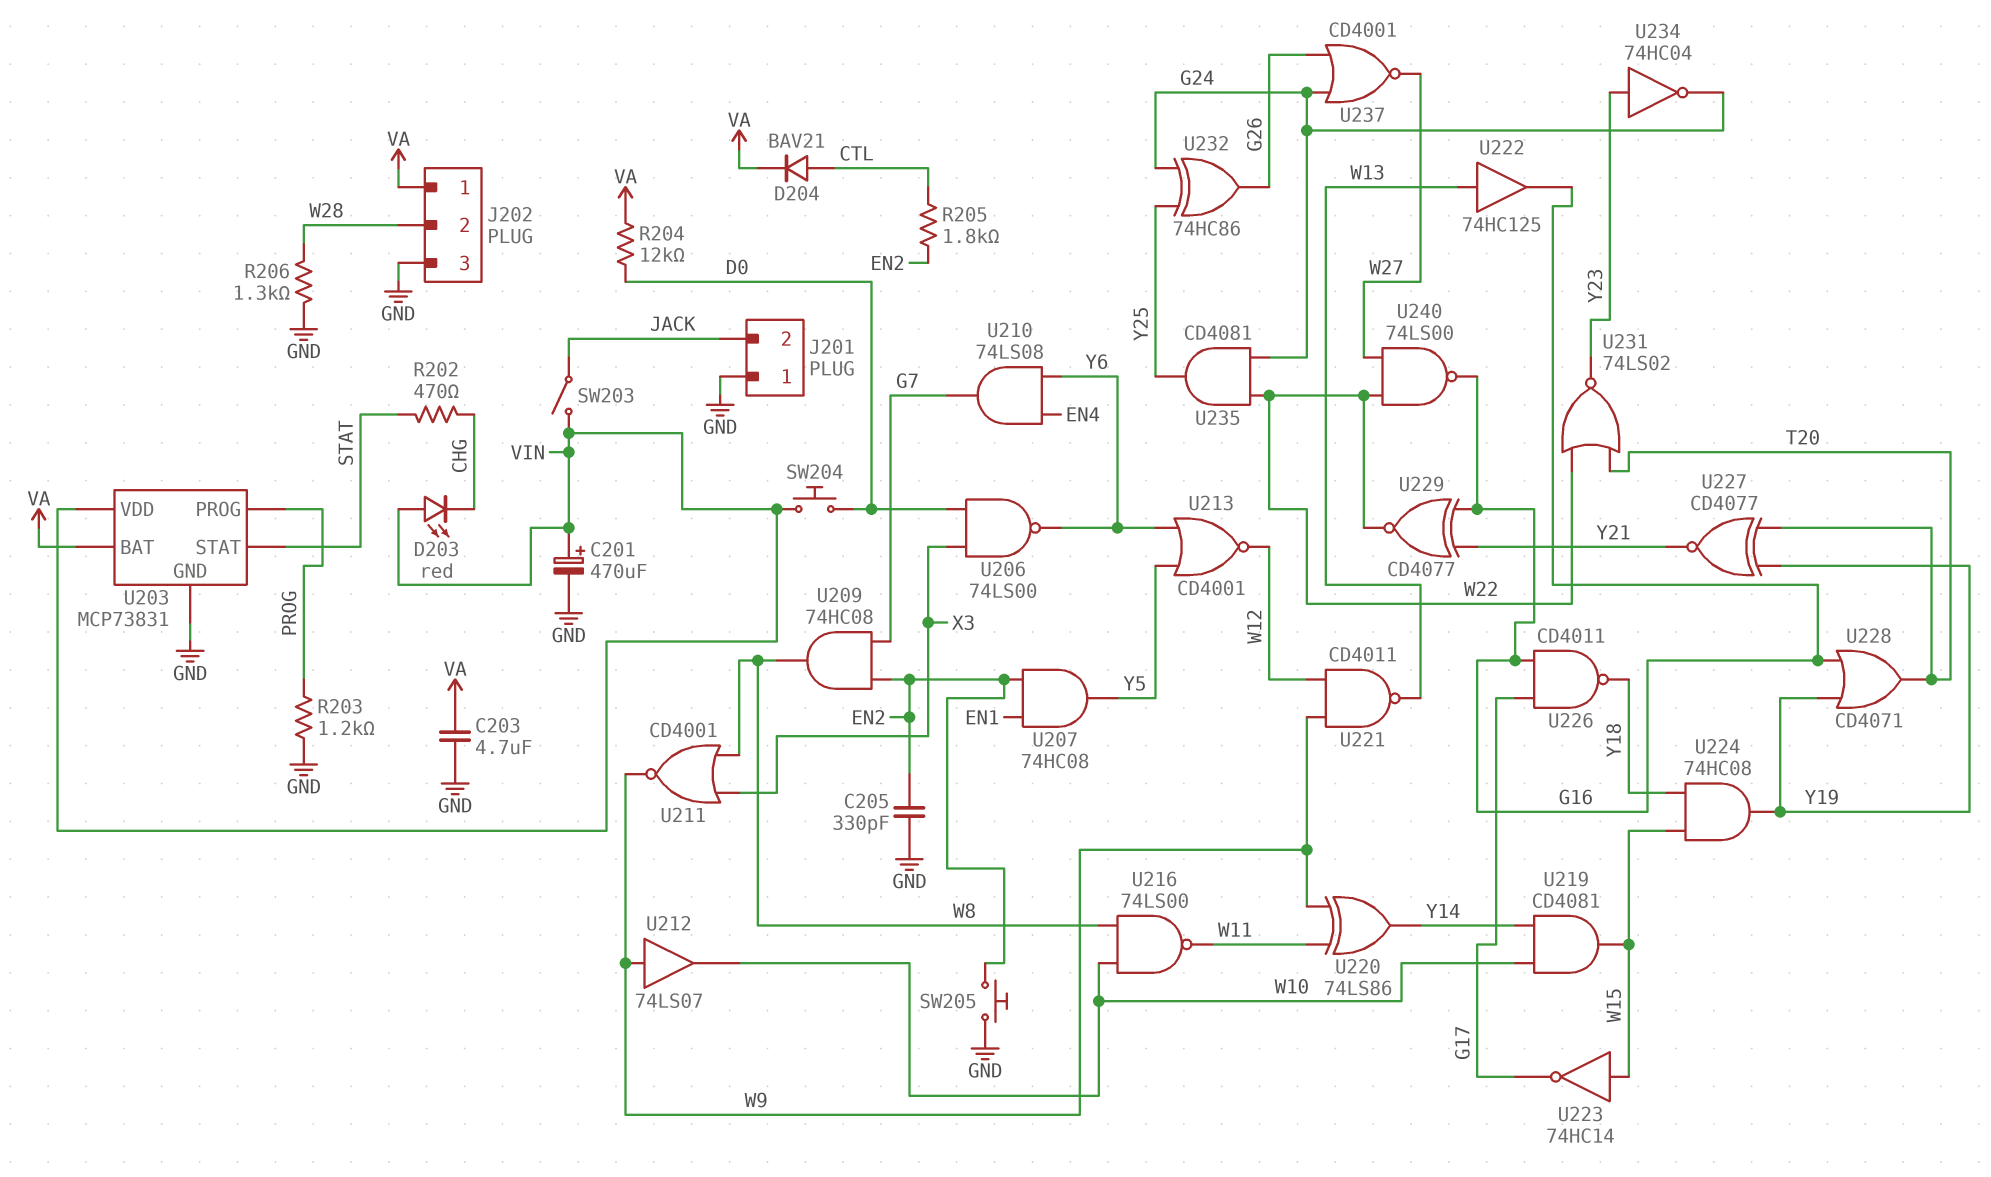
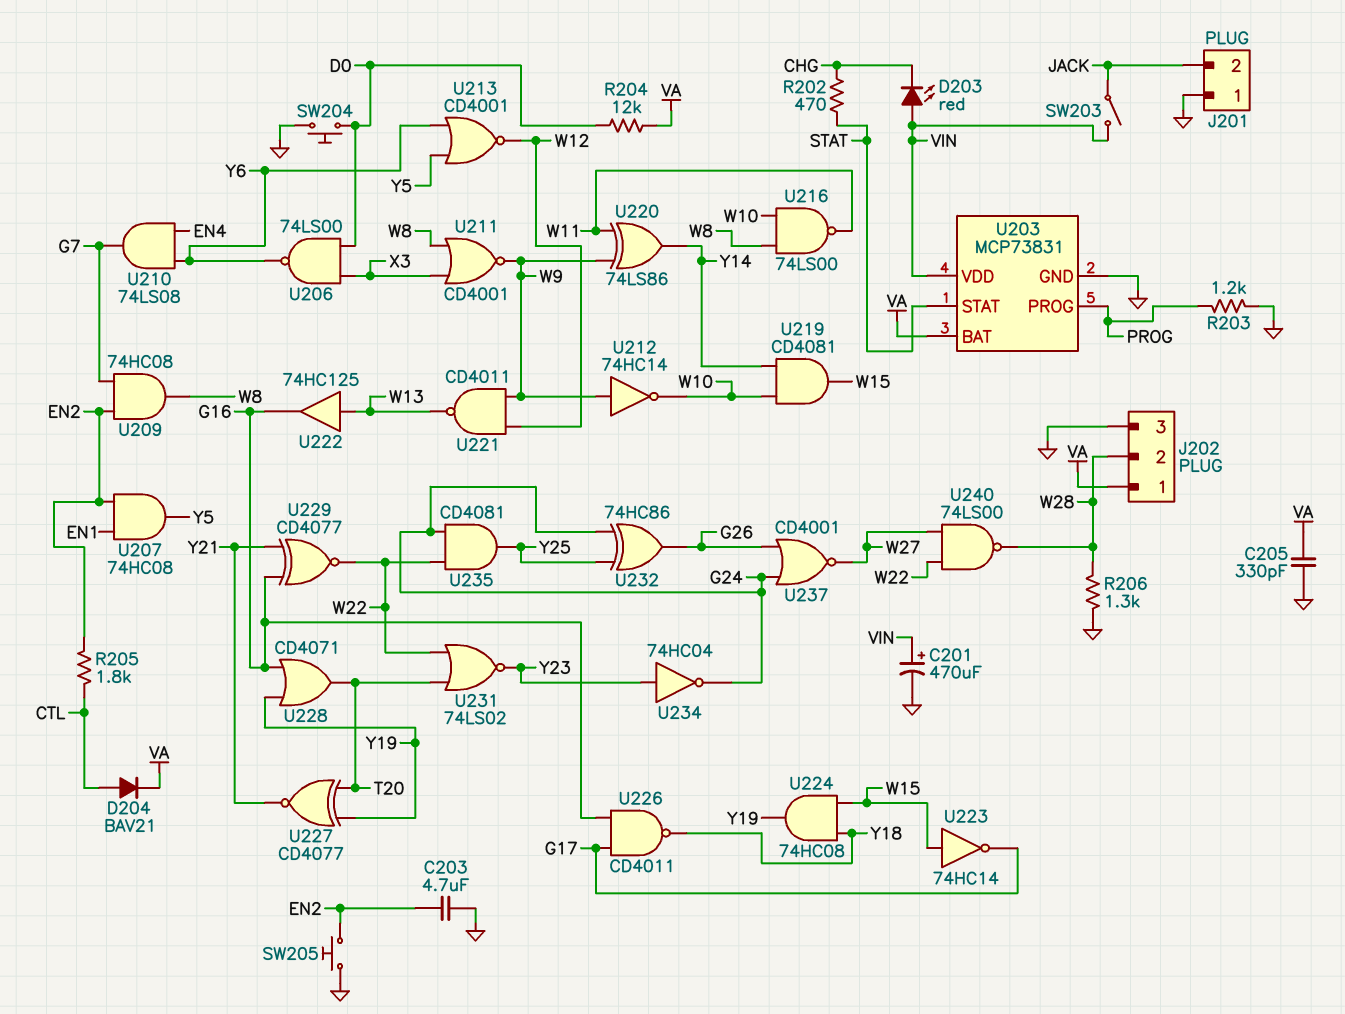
C203: 4.7uF (GND, VA) -> 4.7uF (EN2, GND)
C205: 330pF (EN2, GND) -> 330pF (GND, VA)
SW204: button (D0, VIN) -> button (D0, GND)
U212: buffer 74LS07 (in W9, out W10) -> NOT 74HC14 (in W9, out W10)
U240: NAND 74LS00 (in W22, in W27, out G16) -> NAND 74LS00 (in W22, in W27, out W28)

